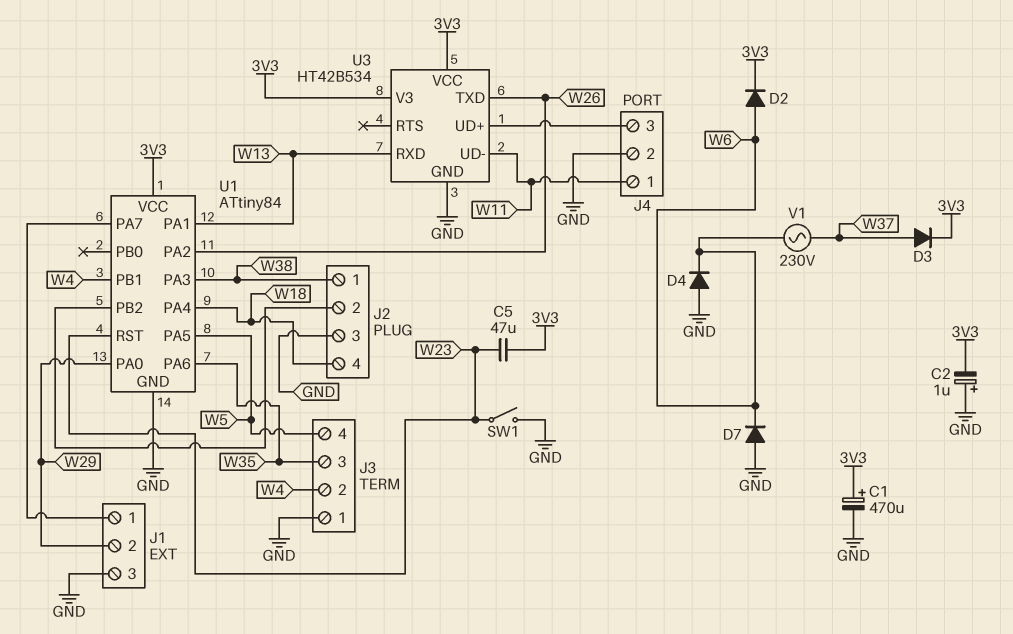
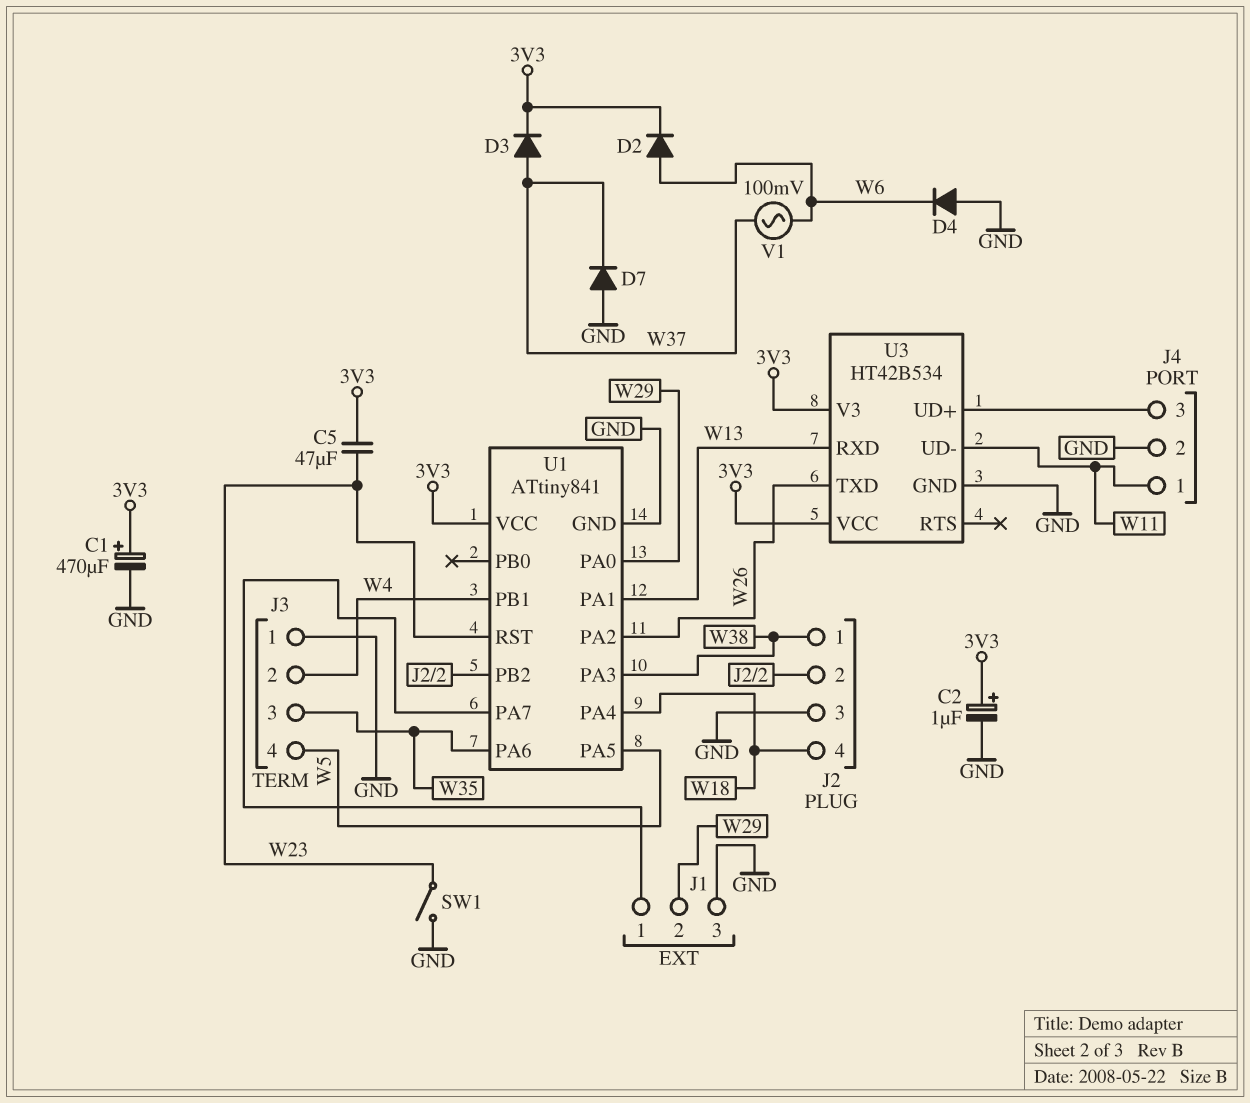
C2: 1uF (plus GND, minus 3V3) -> 1uF (plus 3V3, minus GND)
D7: diode (A GND, K W6) -> diode (A GND, K W37)
U1: ATtiny84 -> ATtiny841
V1: AC 230V (W6, W37) -> AC 100mV (W6, W37)

